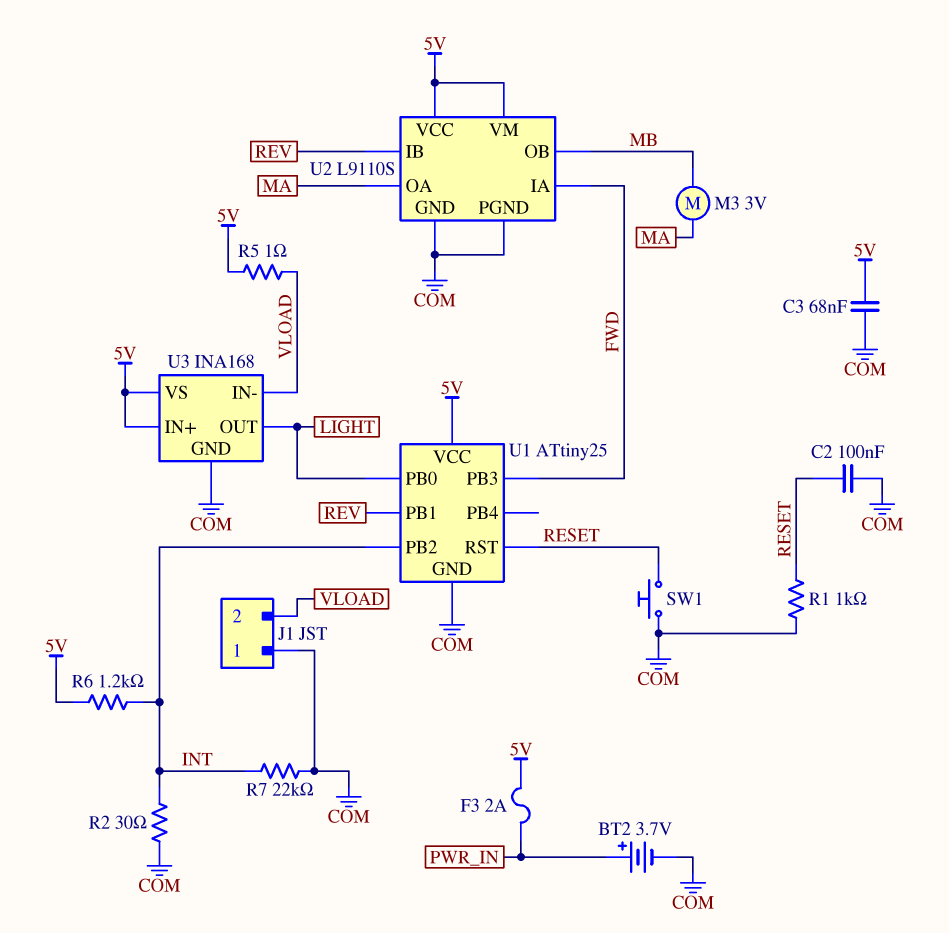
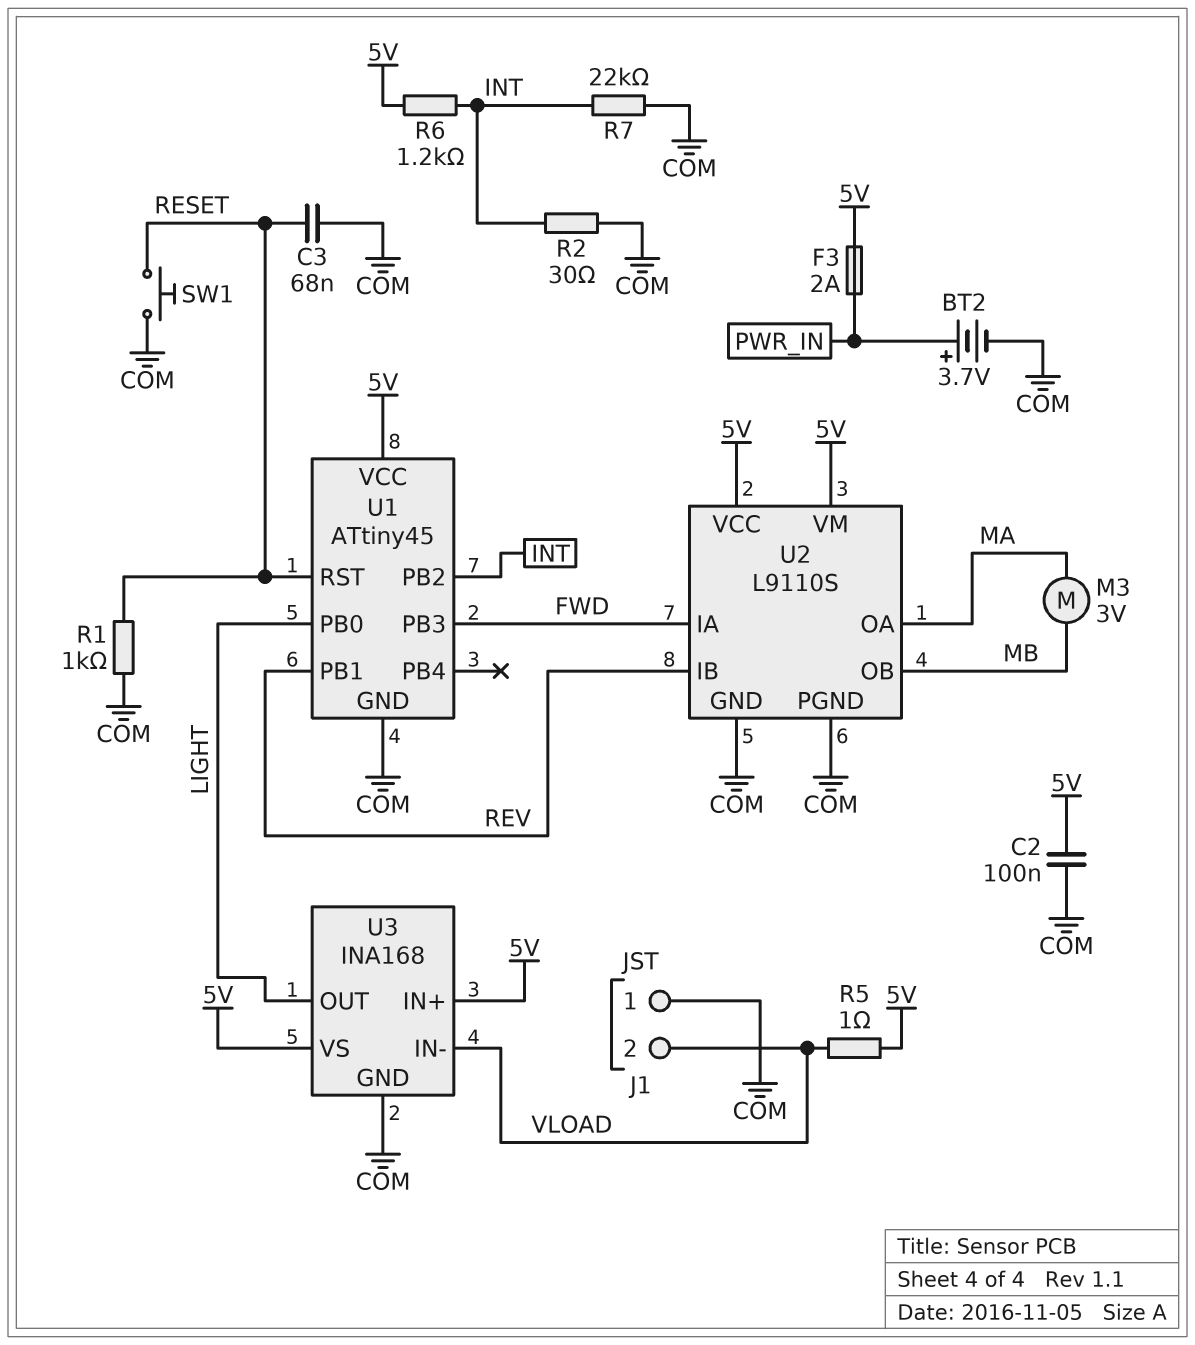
C2: 100nF (COM, RESET) -> 100nF (5V, COM)
C3: 68nF (5V, COM) -> 68nF (COM, RESET)
U1: ATtiny25 -> ATtiny45

